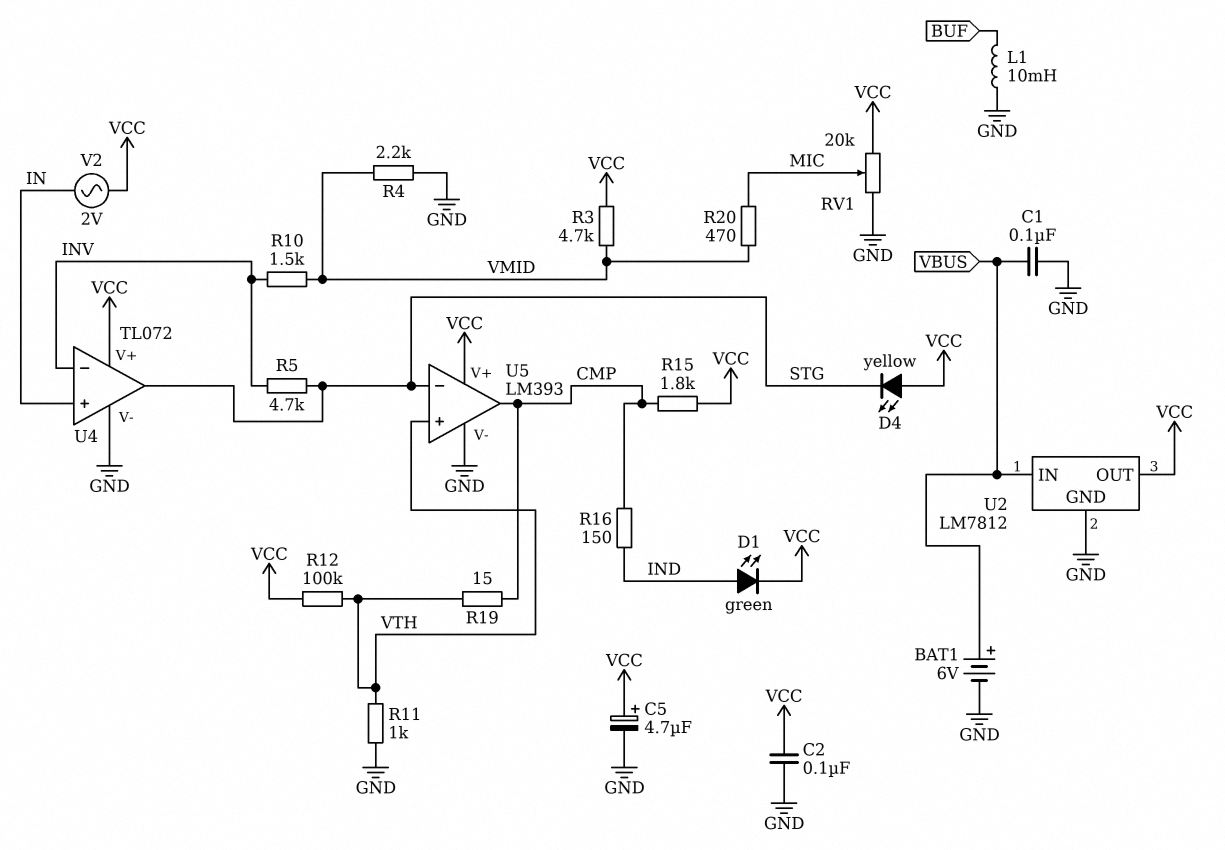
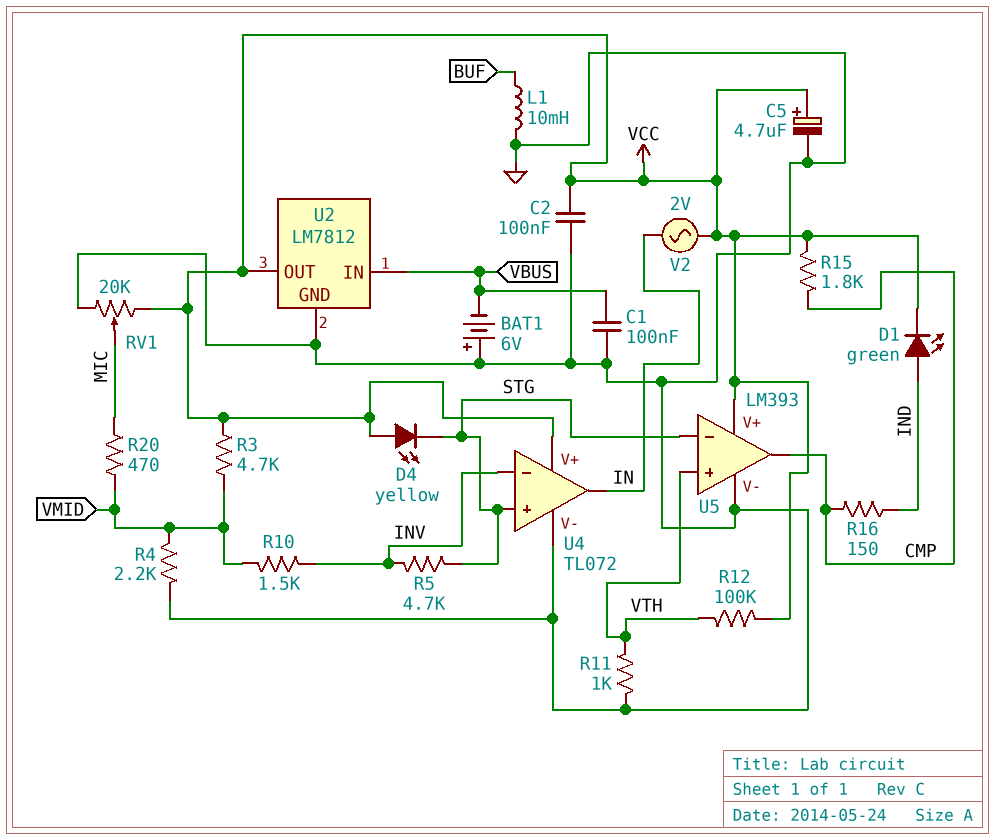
BAT1: 6V (plus VBUS, minus GND) -> 6V (plus GND, minus VBUS)
R19: 15 (CMP, VTH) -> none
U4 pin in+: IN -> STG
U4 pin out: STG -> IN

